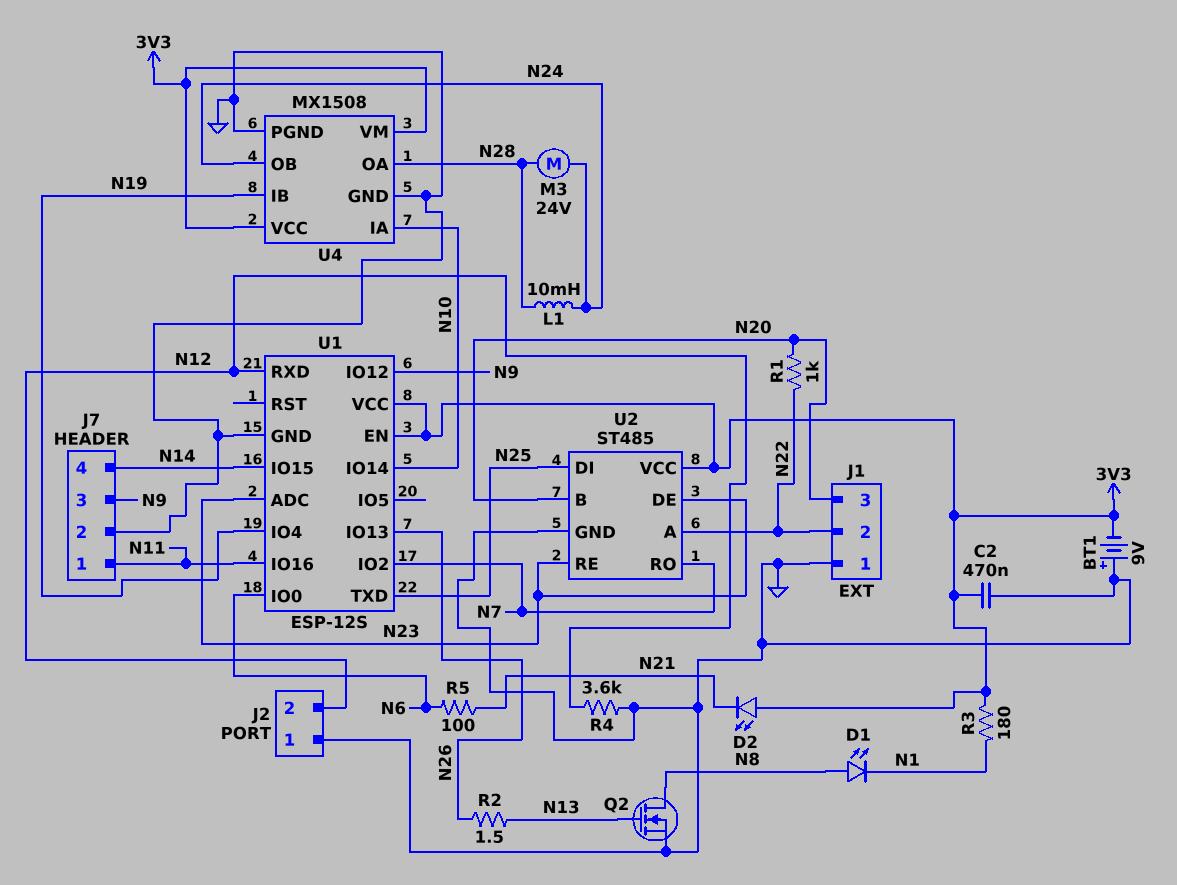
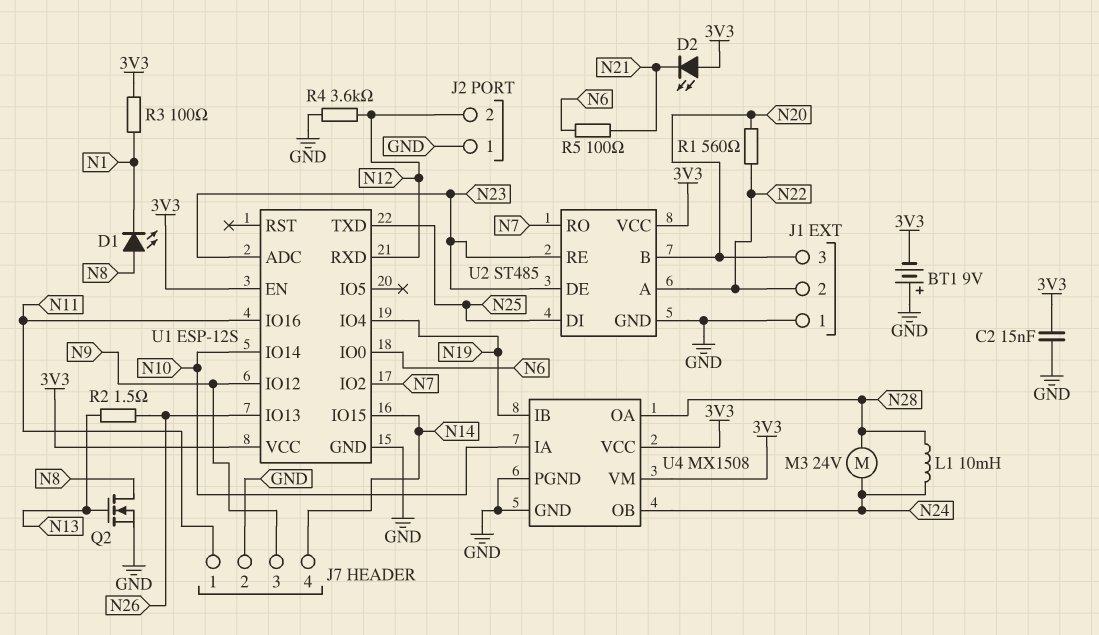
C2: 470nF (3V3, GND) -> 15nF (3V3, GND)
R1: 1k (N20, N22) -> 560 (N20, N22)
R3: 180 (3V3, N1) -> 100 (3V3, N1)

